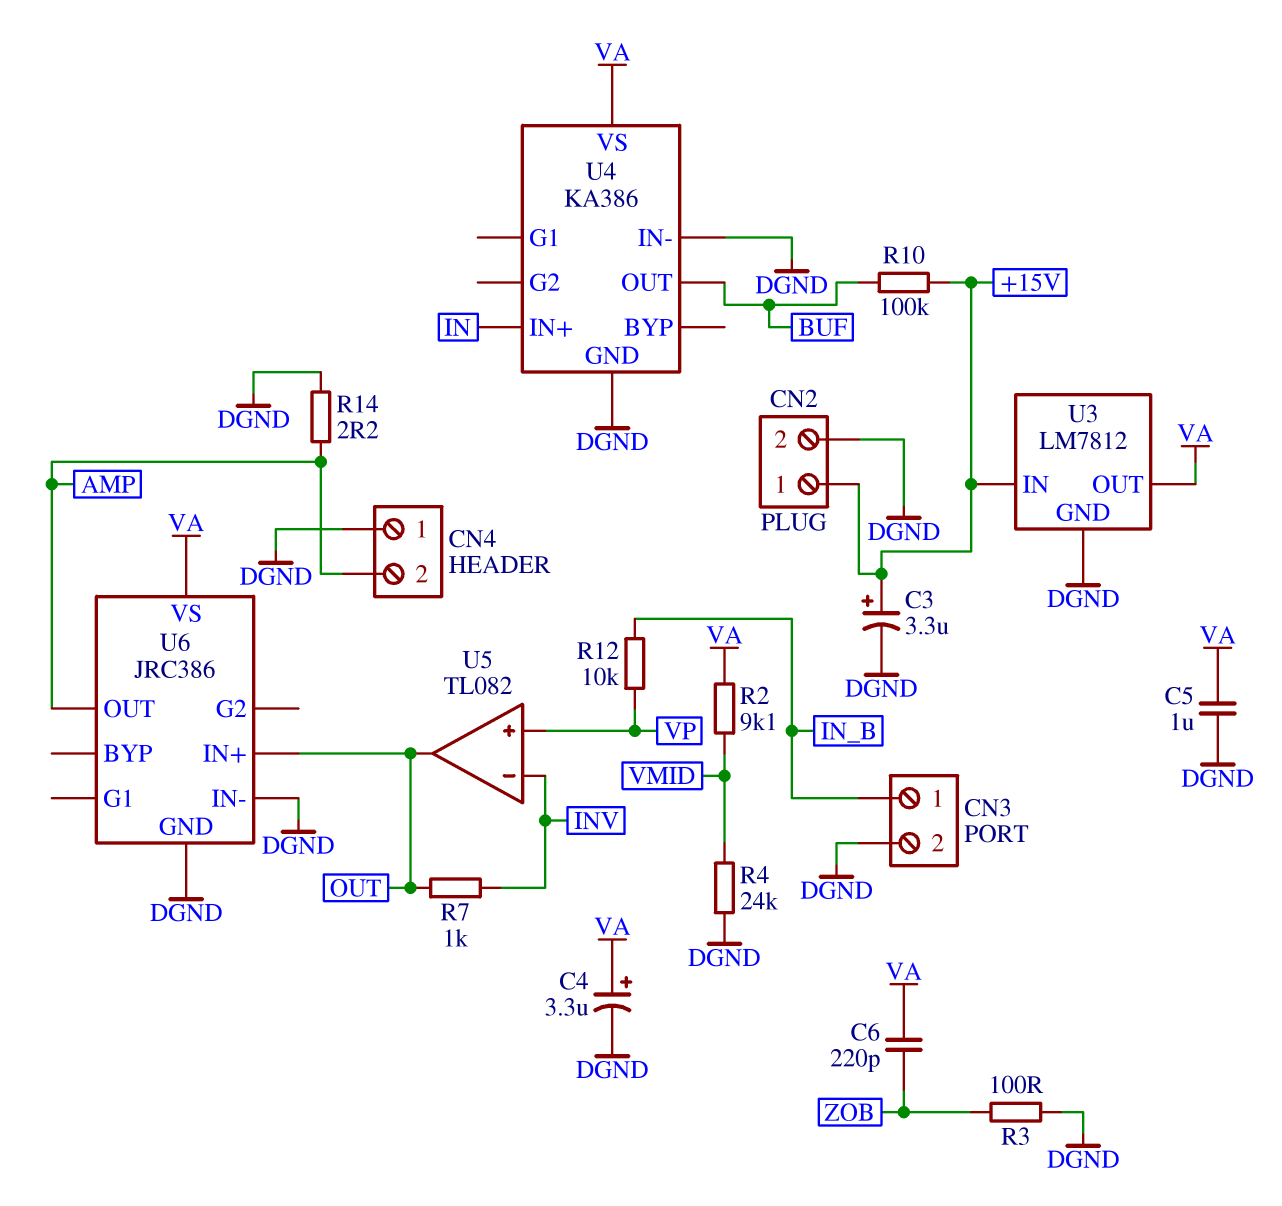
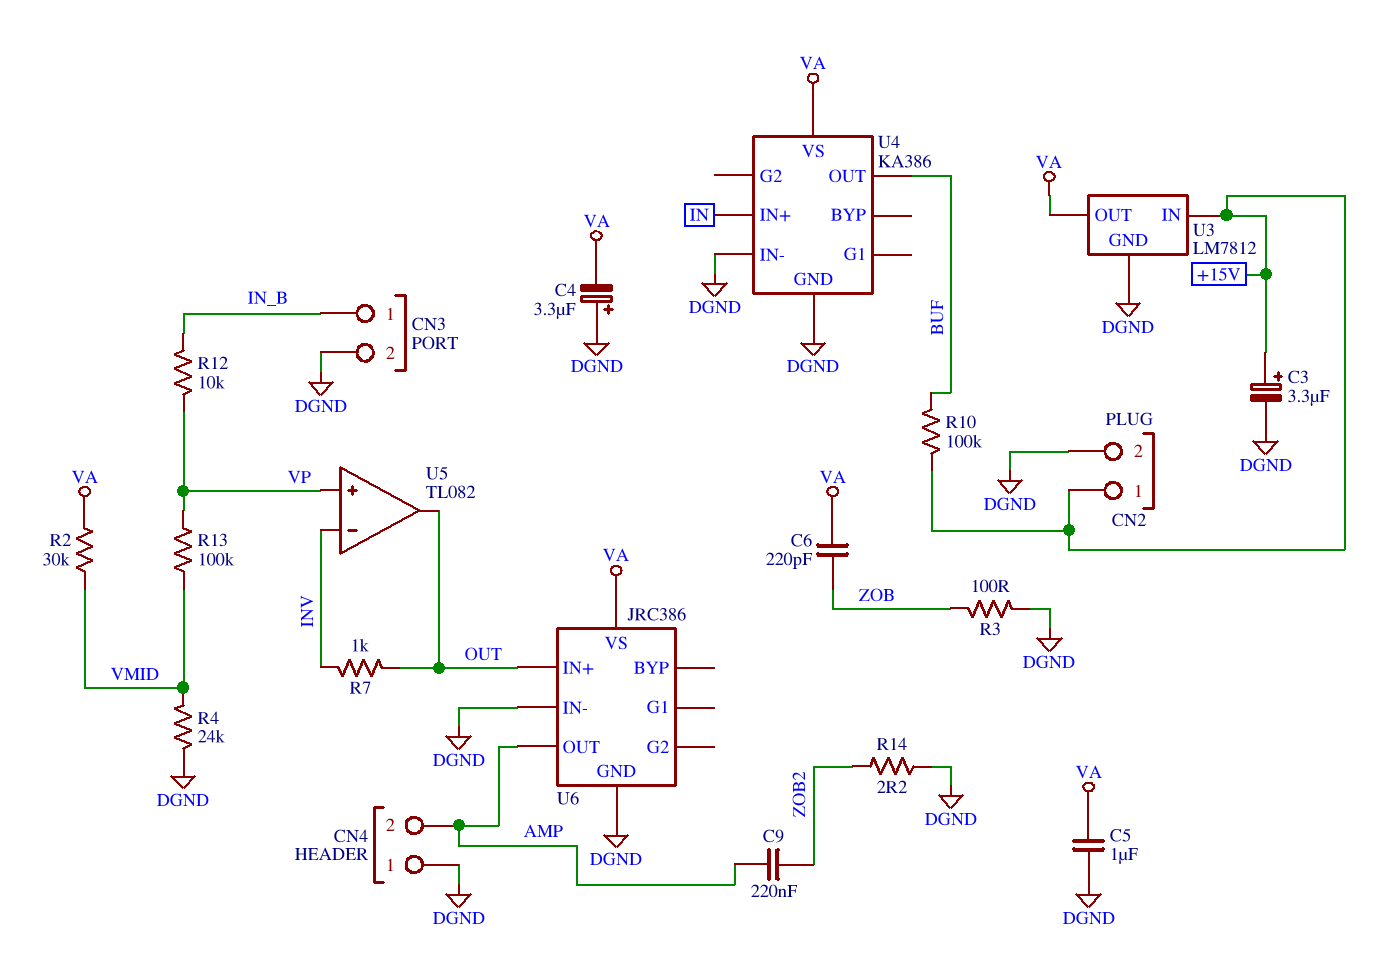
C4: 3.3uF (plus VA, minus DGND) -> 3.3uF (plus DGND, minus VA)
C9: none -> 220nF (AMP, ZOB2)
R2: 9.1k (VA, VMID) -> 30k (VA, VMID)
R13: none -> 100k (VMID, VP)
R14: 2.2 (AMP, DGND) -> 2.2 (DGND, ZOB2)

